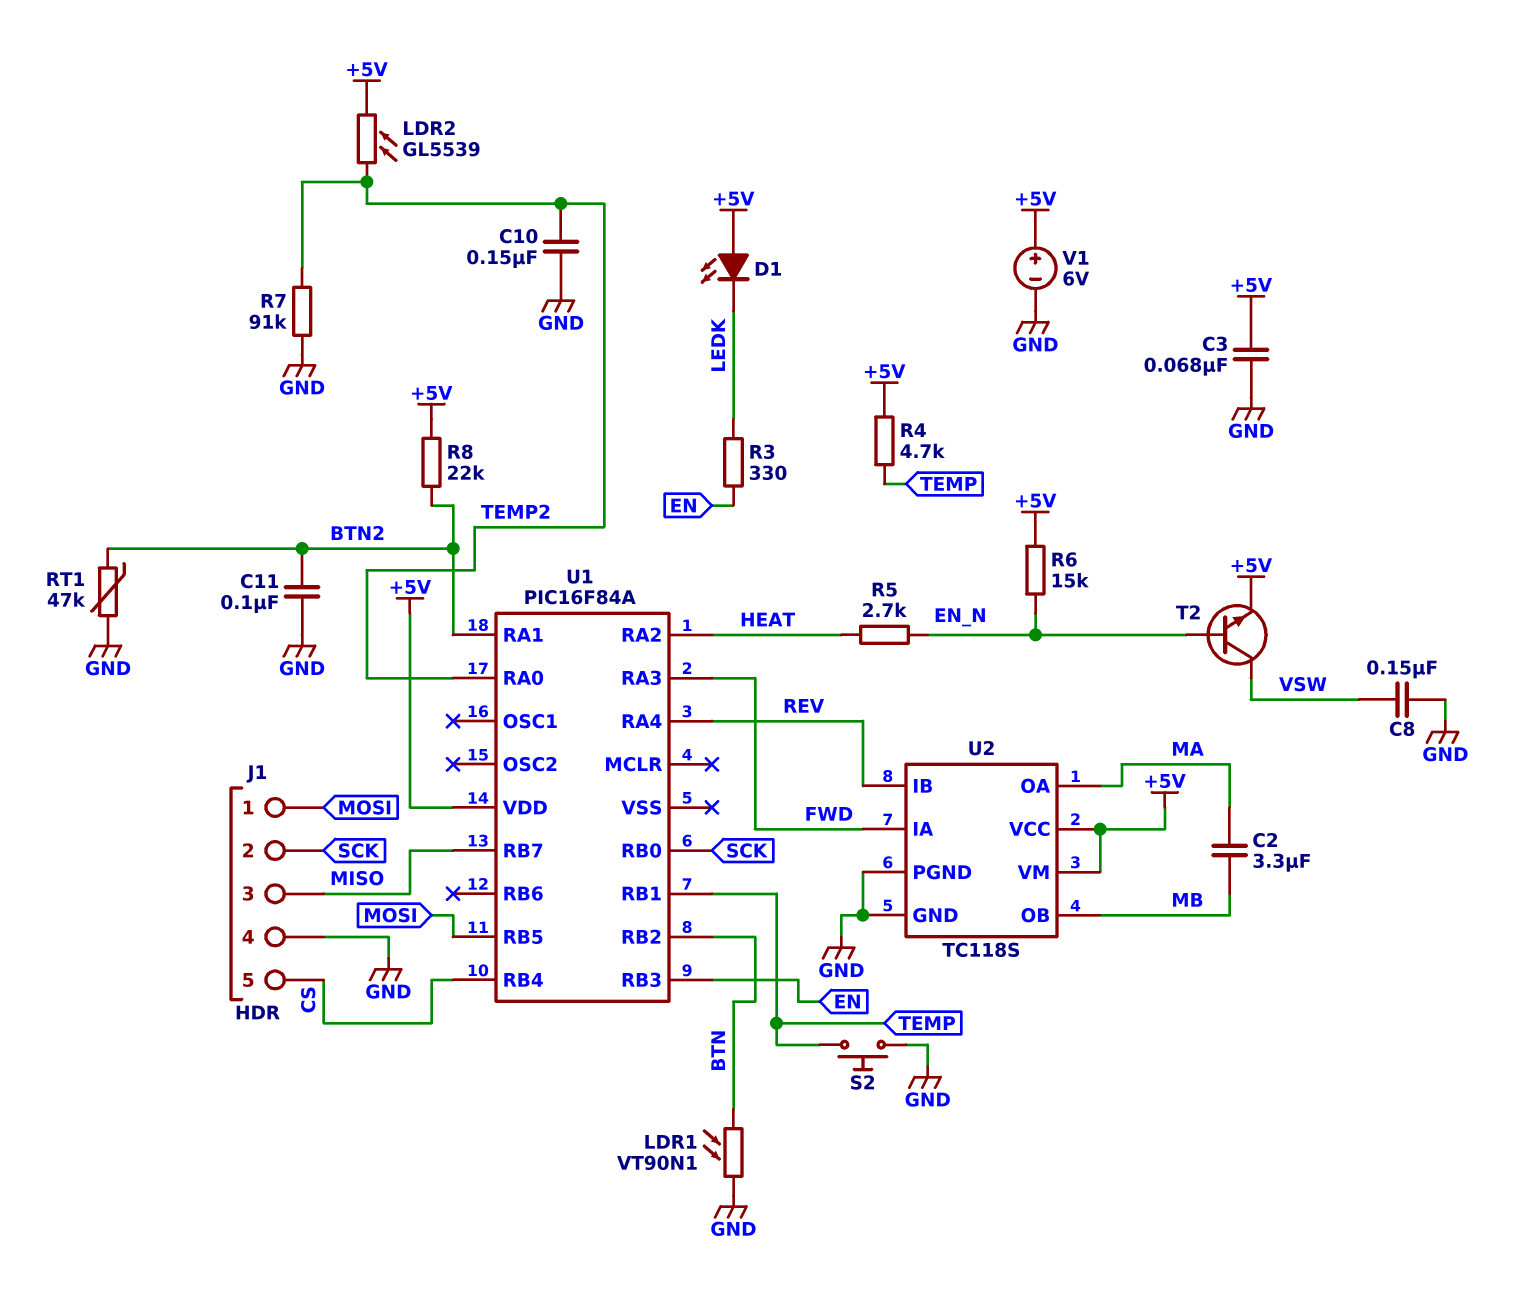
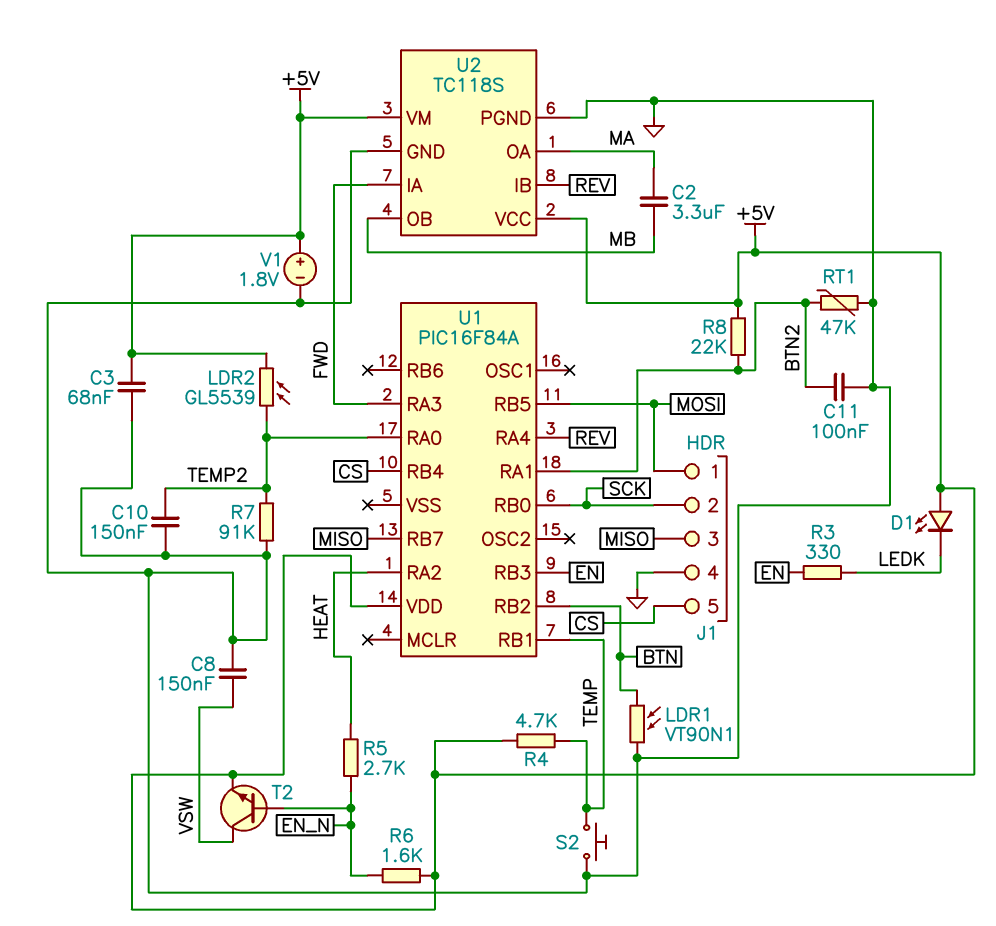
R6: 15k (+5V, EN_N) -> 1.6k (+5V, EN_N)
V1: 6V (plus +5V, minus GND) -> 1.8V (plus +5V, minus GND)

